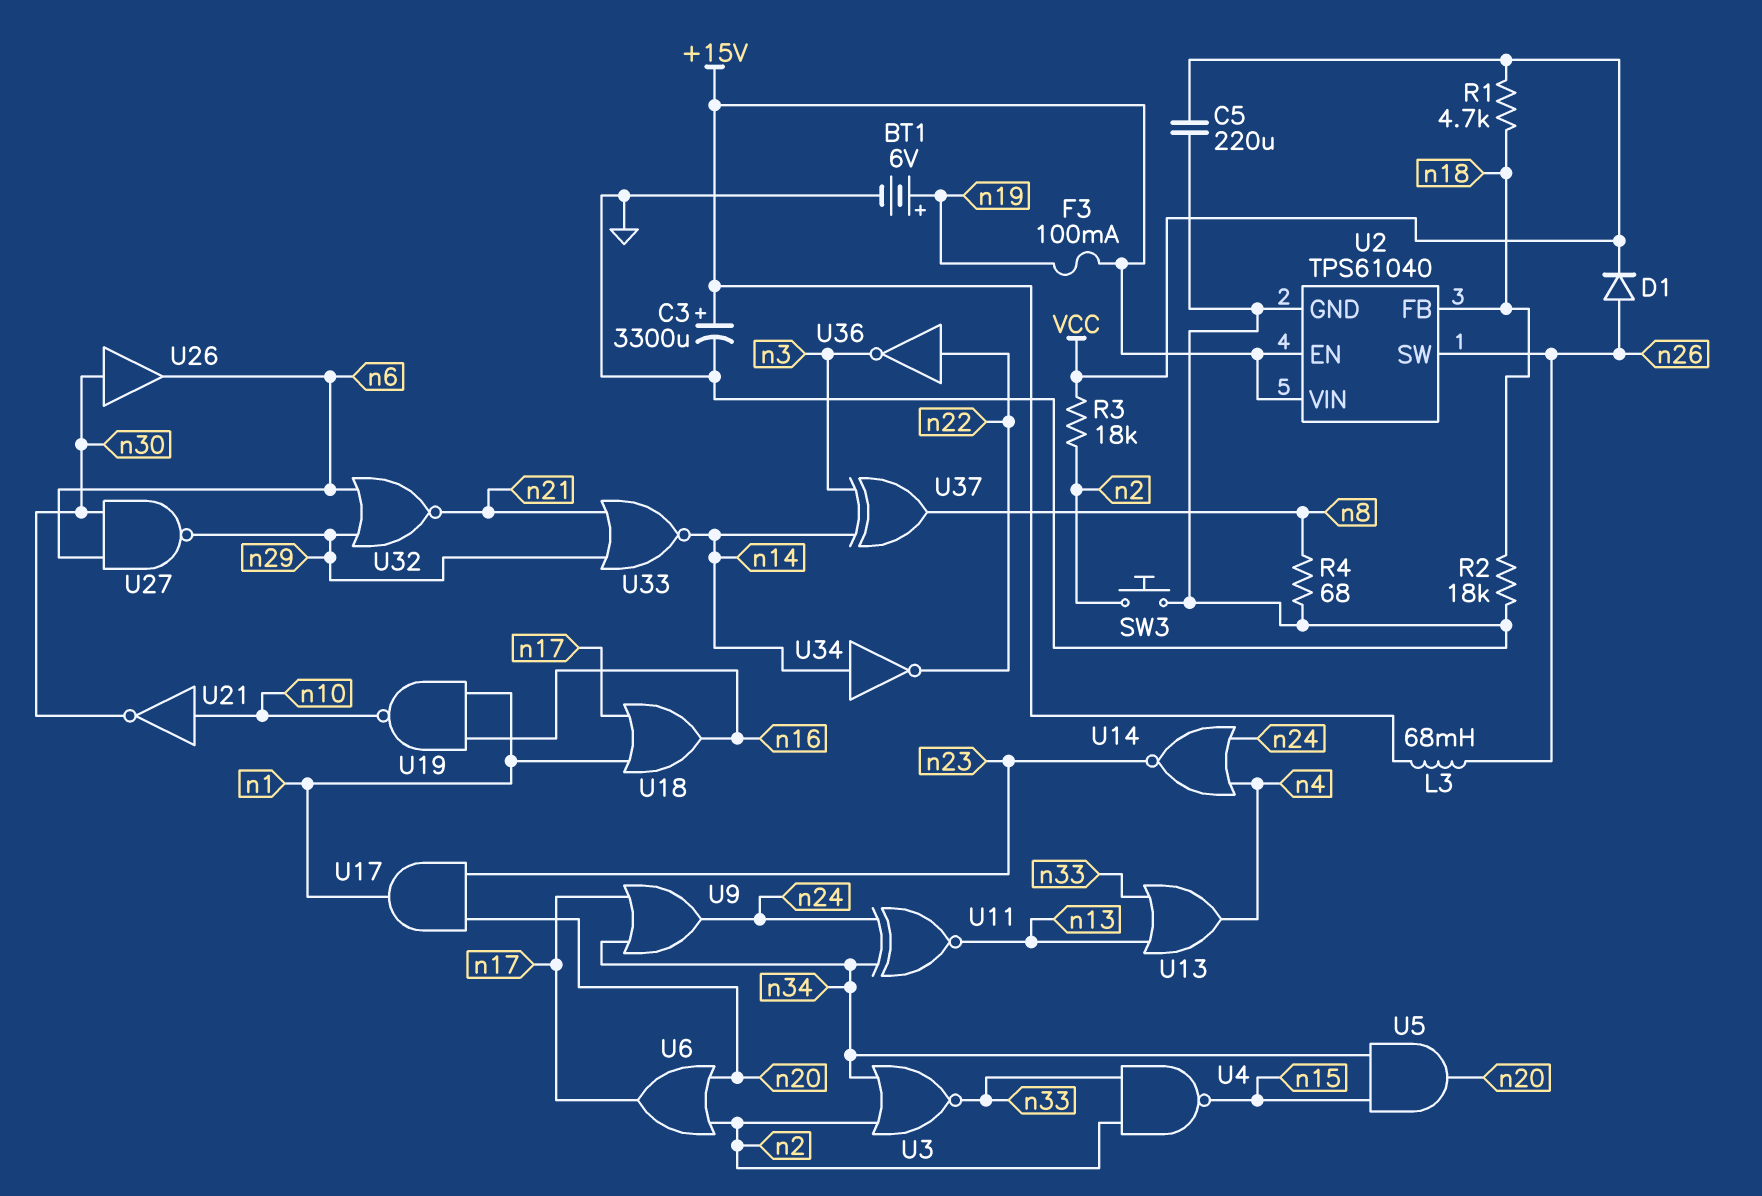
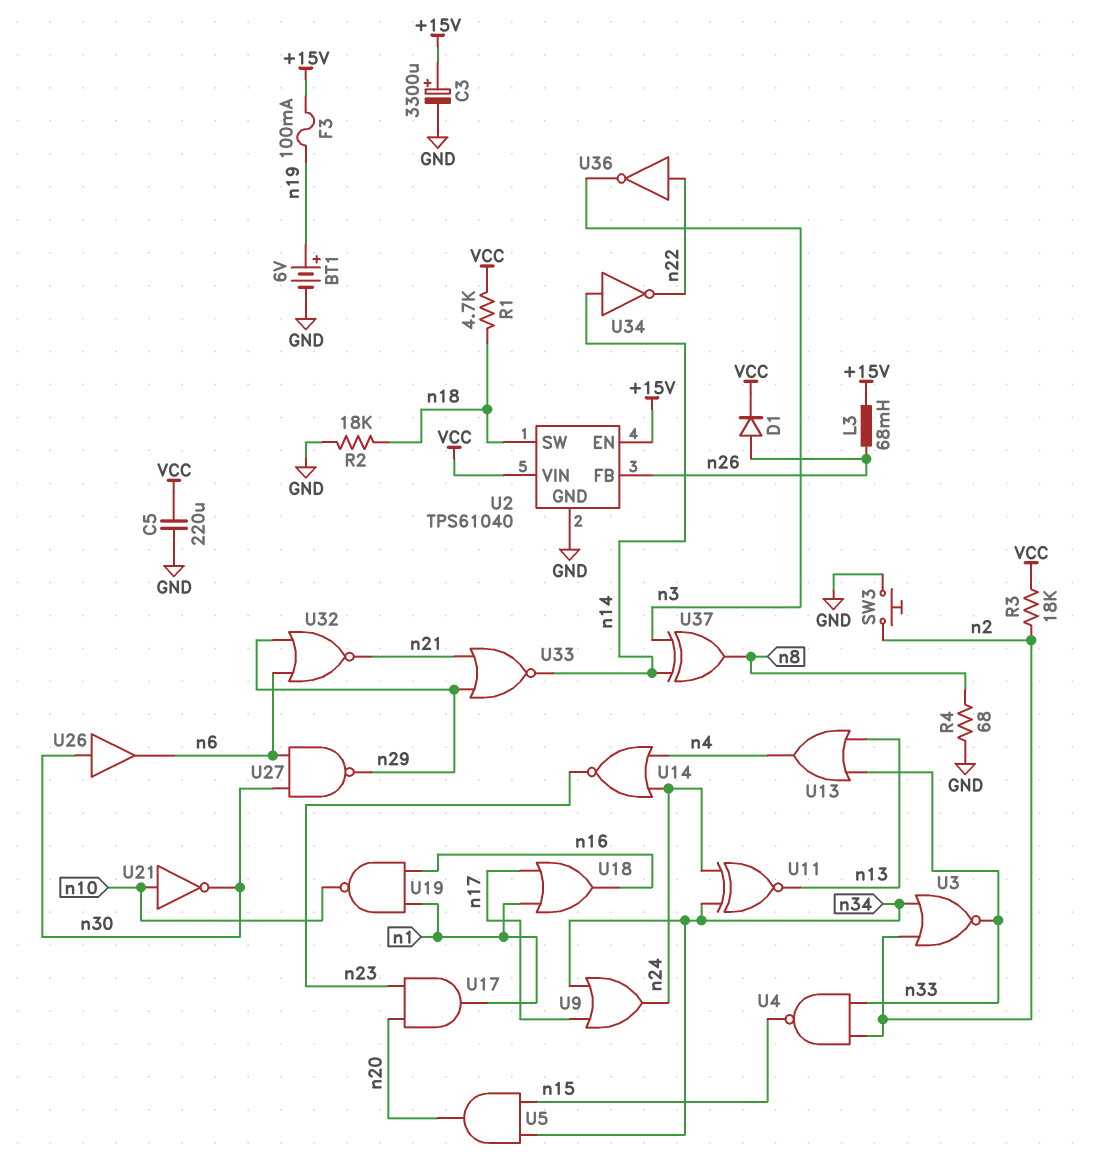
U2 pin FB: n18 -> n26
U2 pin SW: n26 -> n18
U2 pin VIN: +15V -> VCC
U6: OR (in n2, in n20, out n17) -> none

